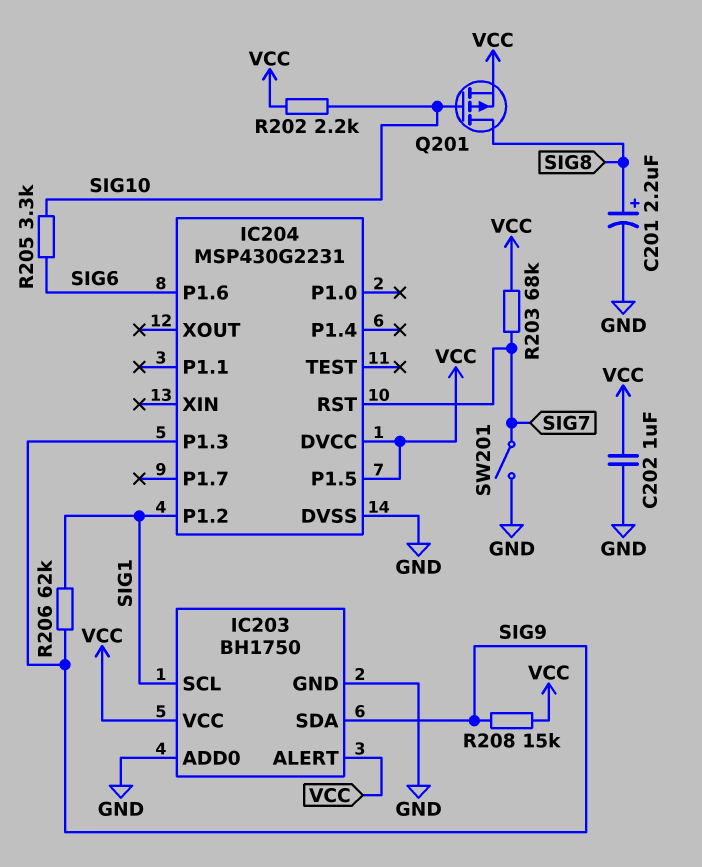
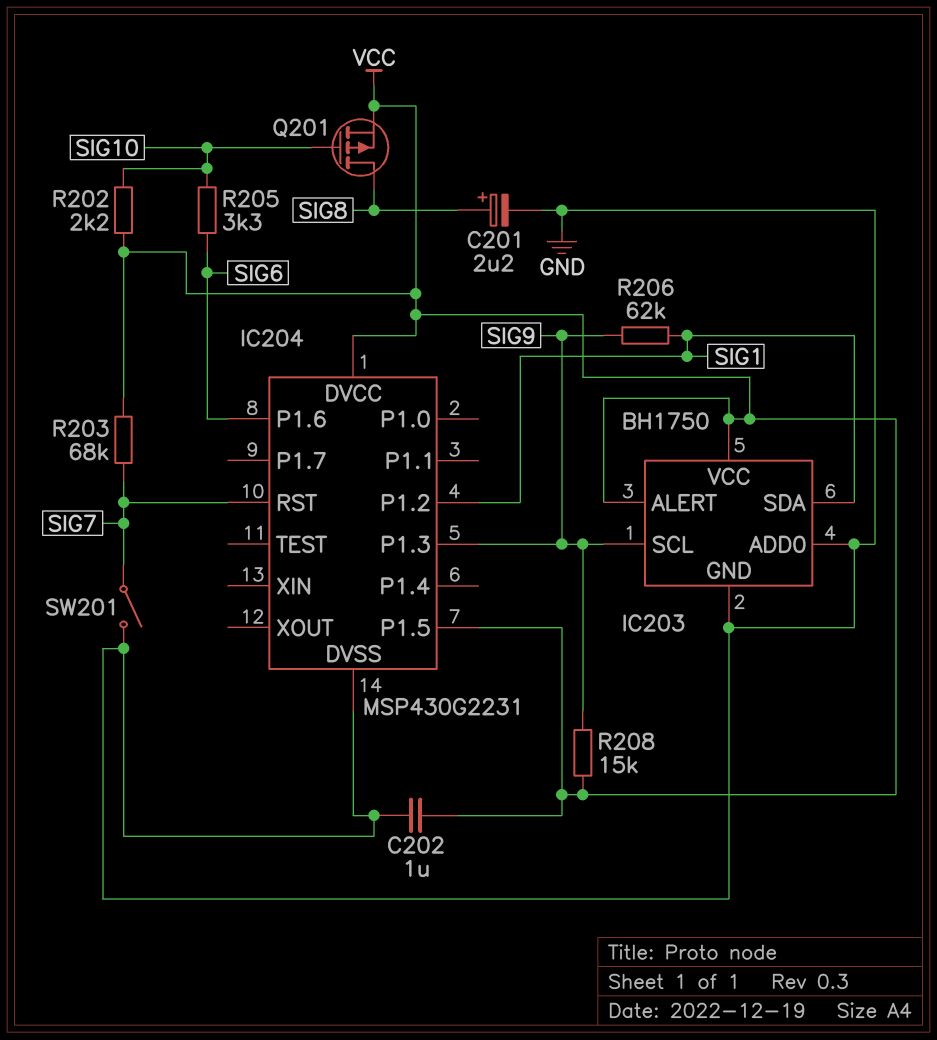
IC203 pin SCL: SIG1 -> SIG9
IC203 pin SDA: SIG9 -> SIG1

